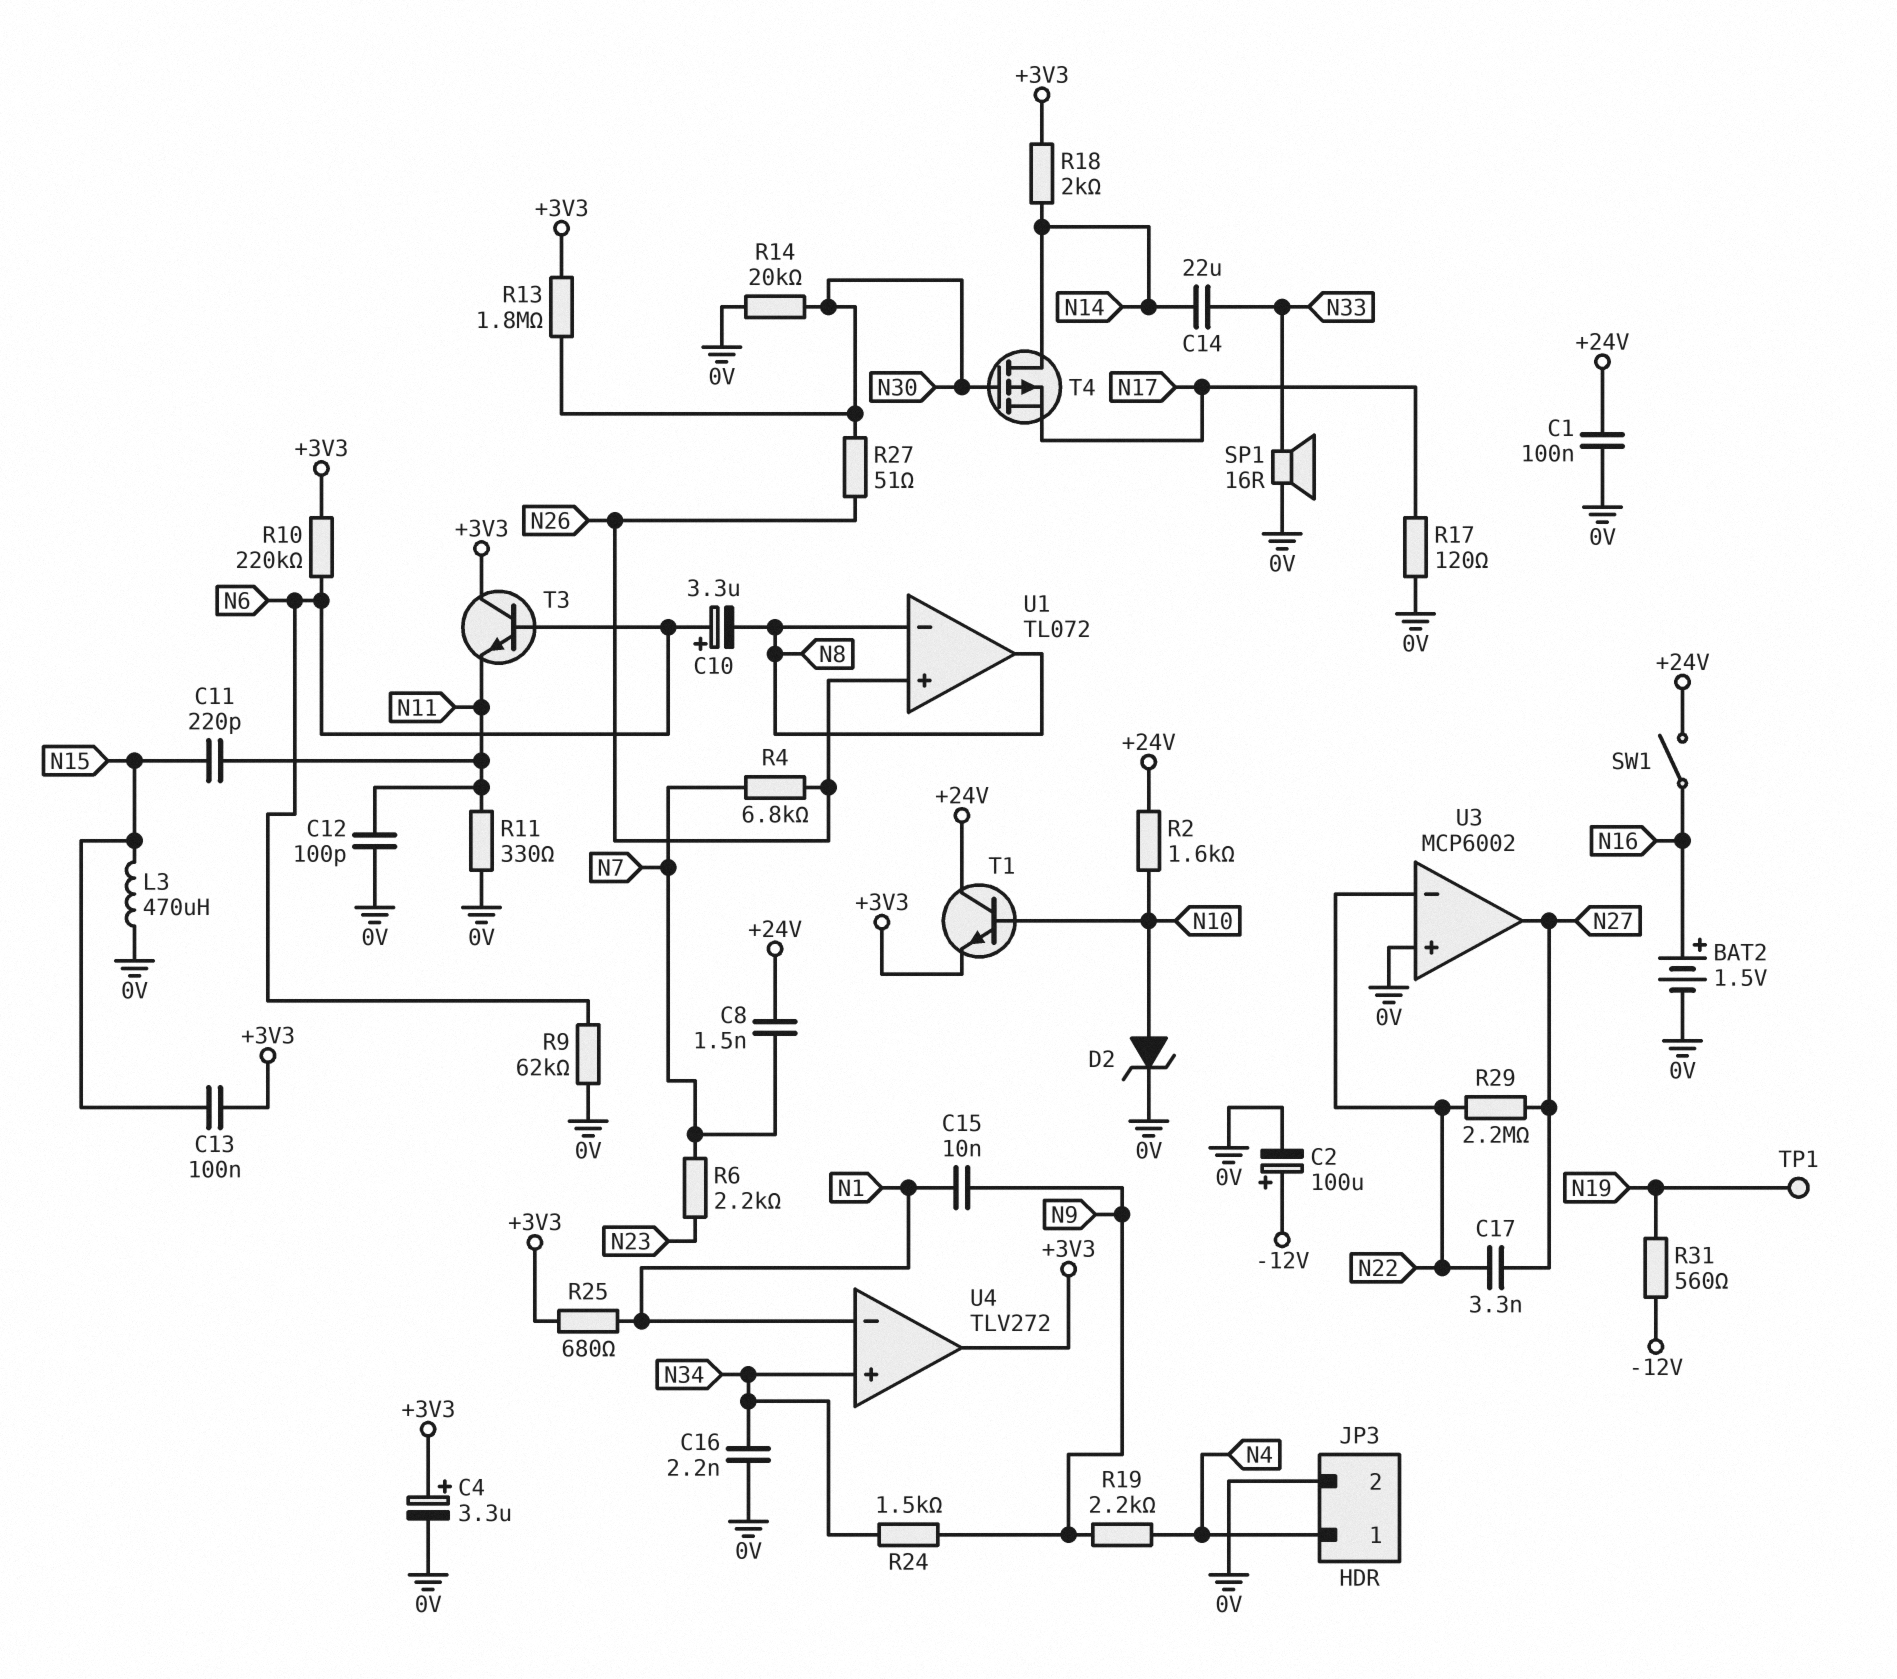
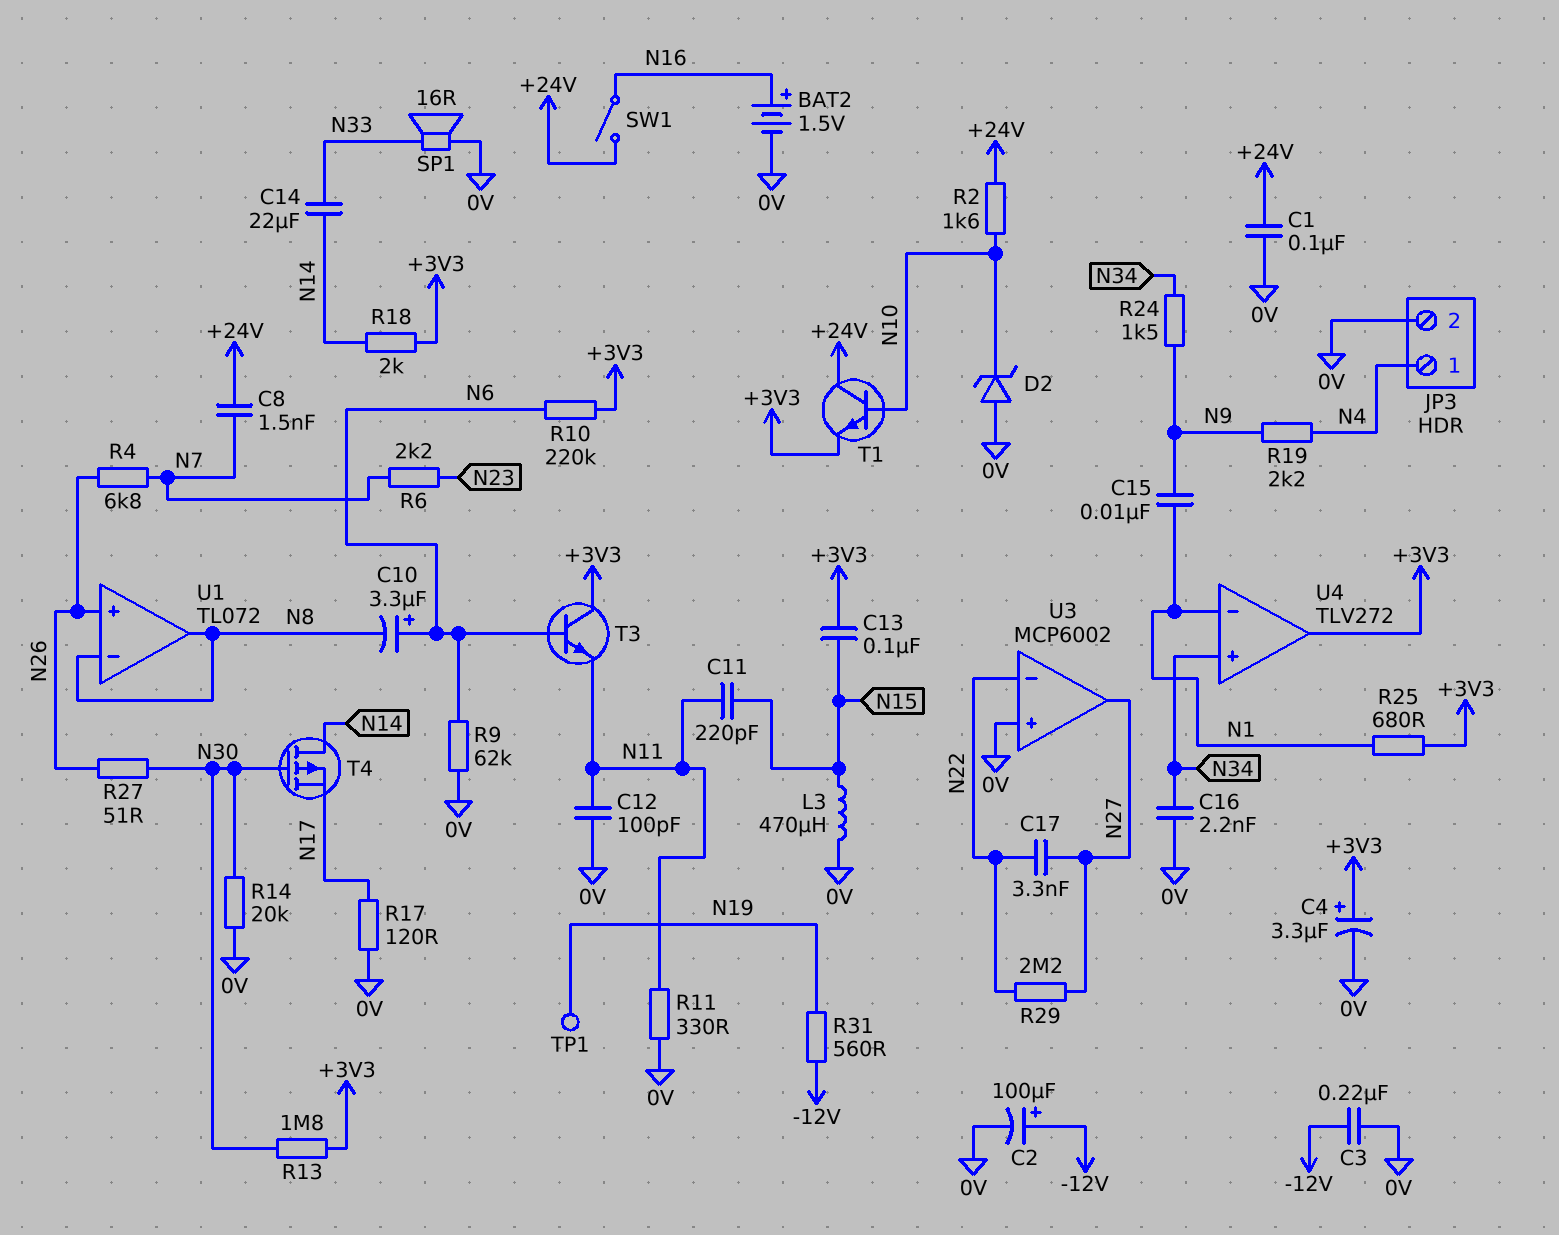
C3: none -> 220nF (-12V, 0V)
D2: zener (A N10, K 0V) -> zener (A 0V, K N10)

